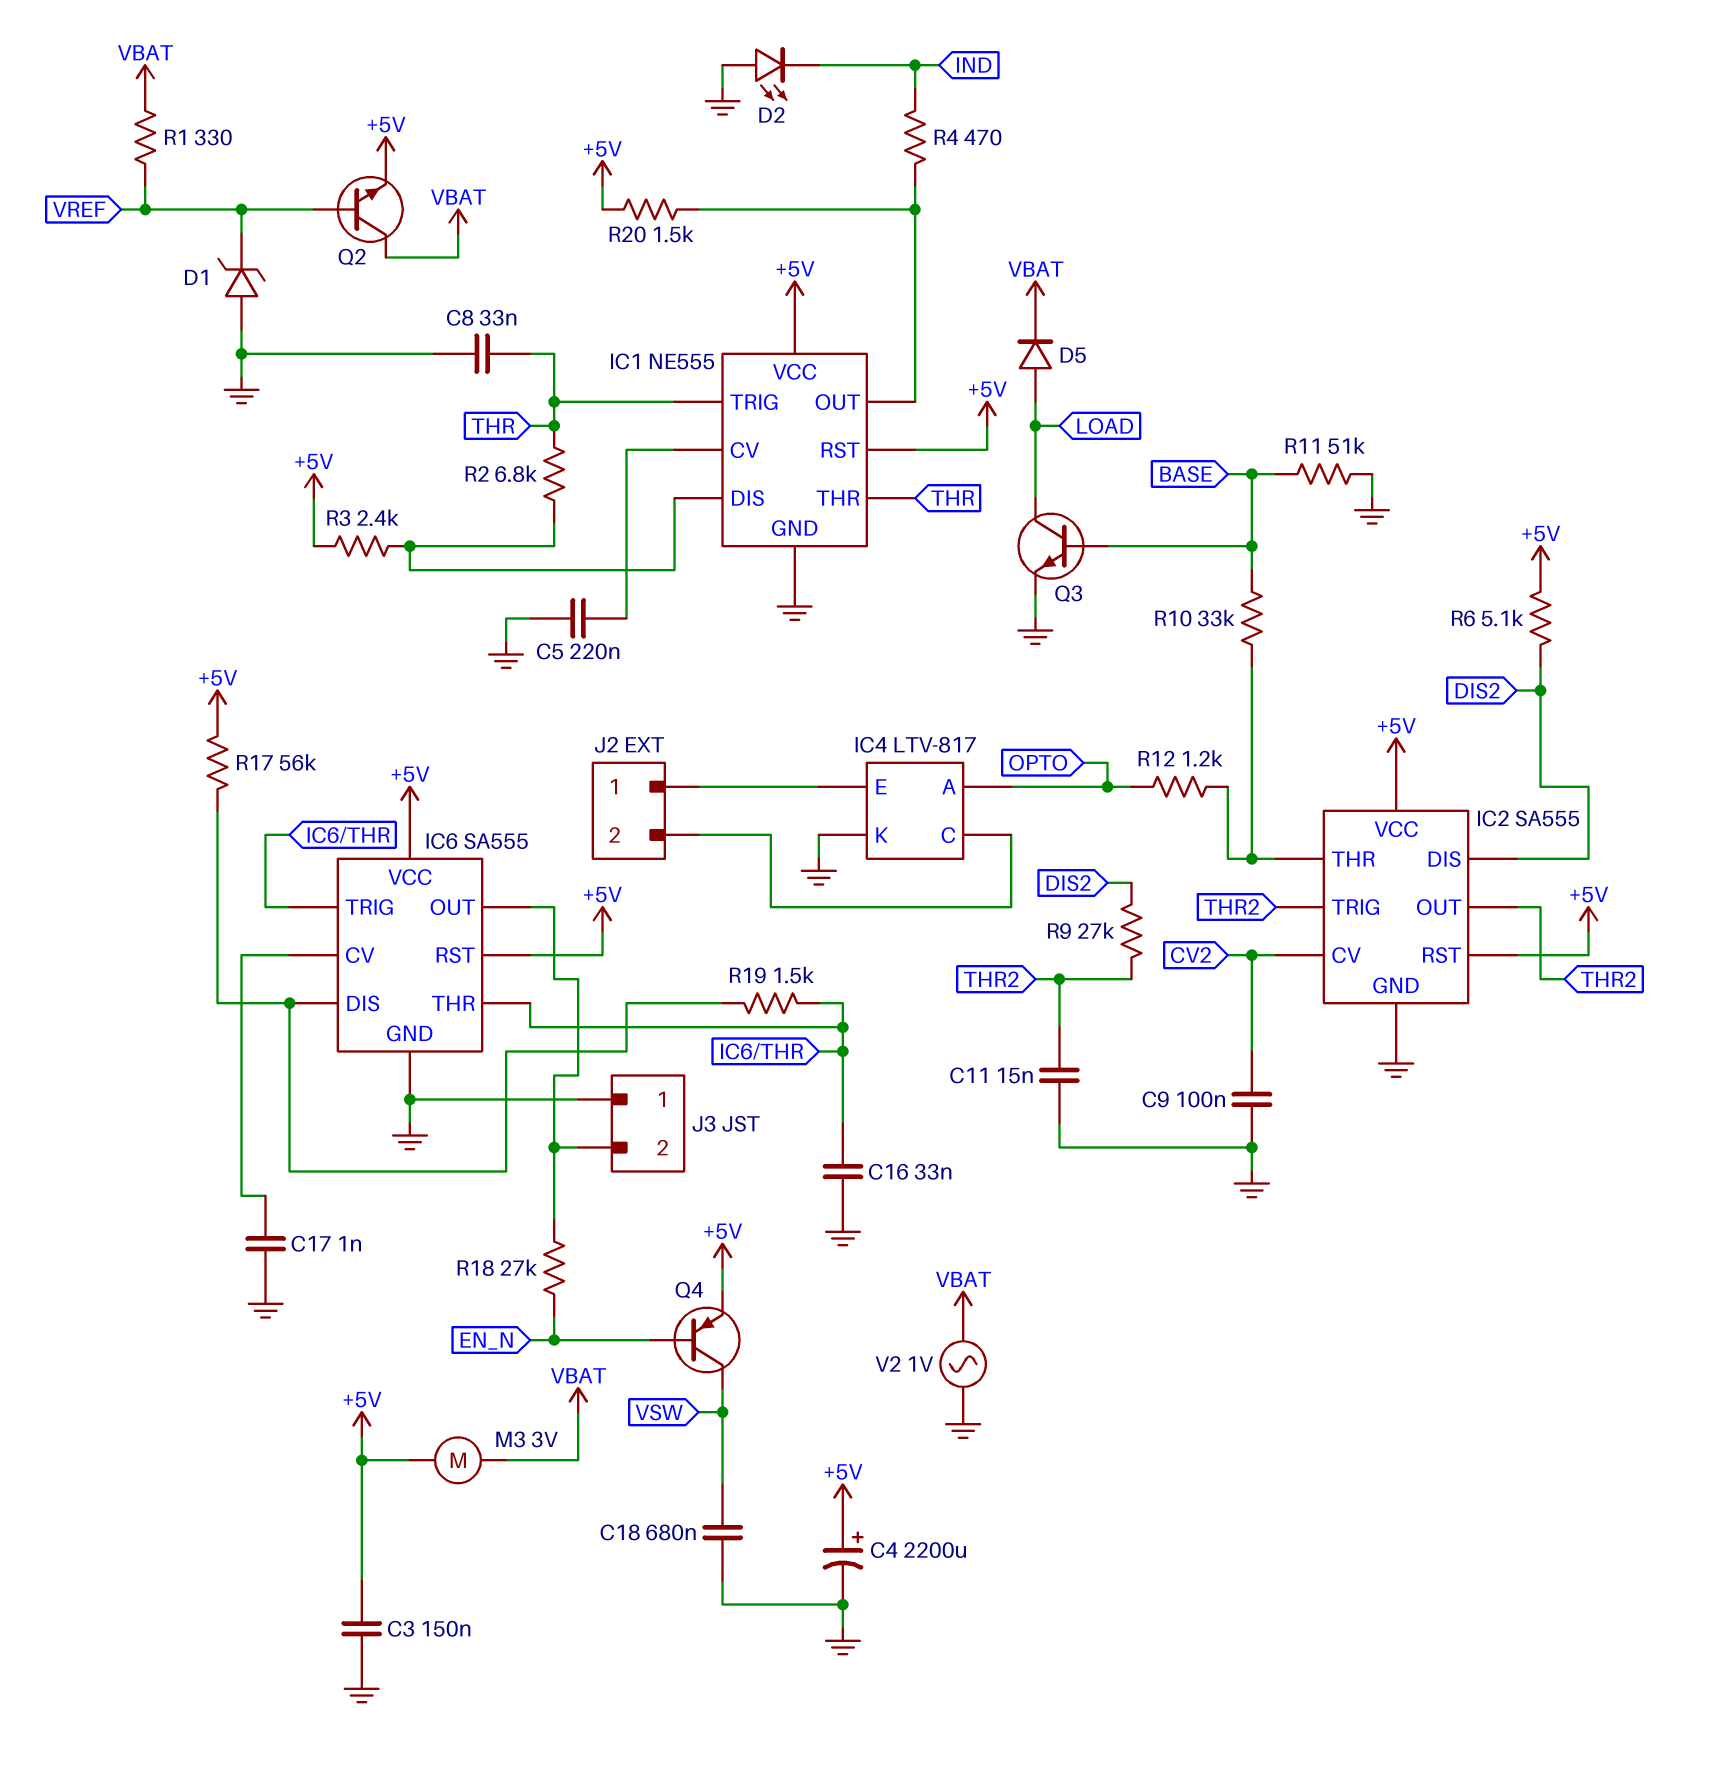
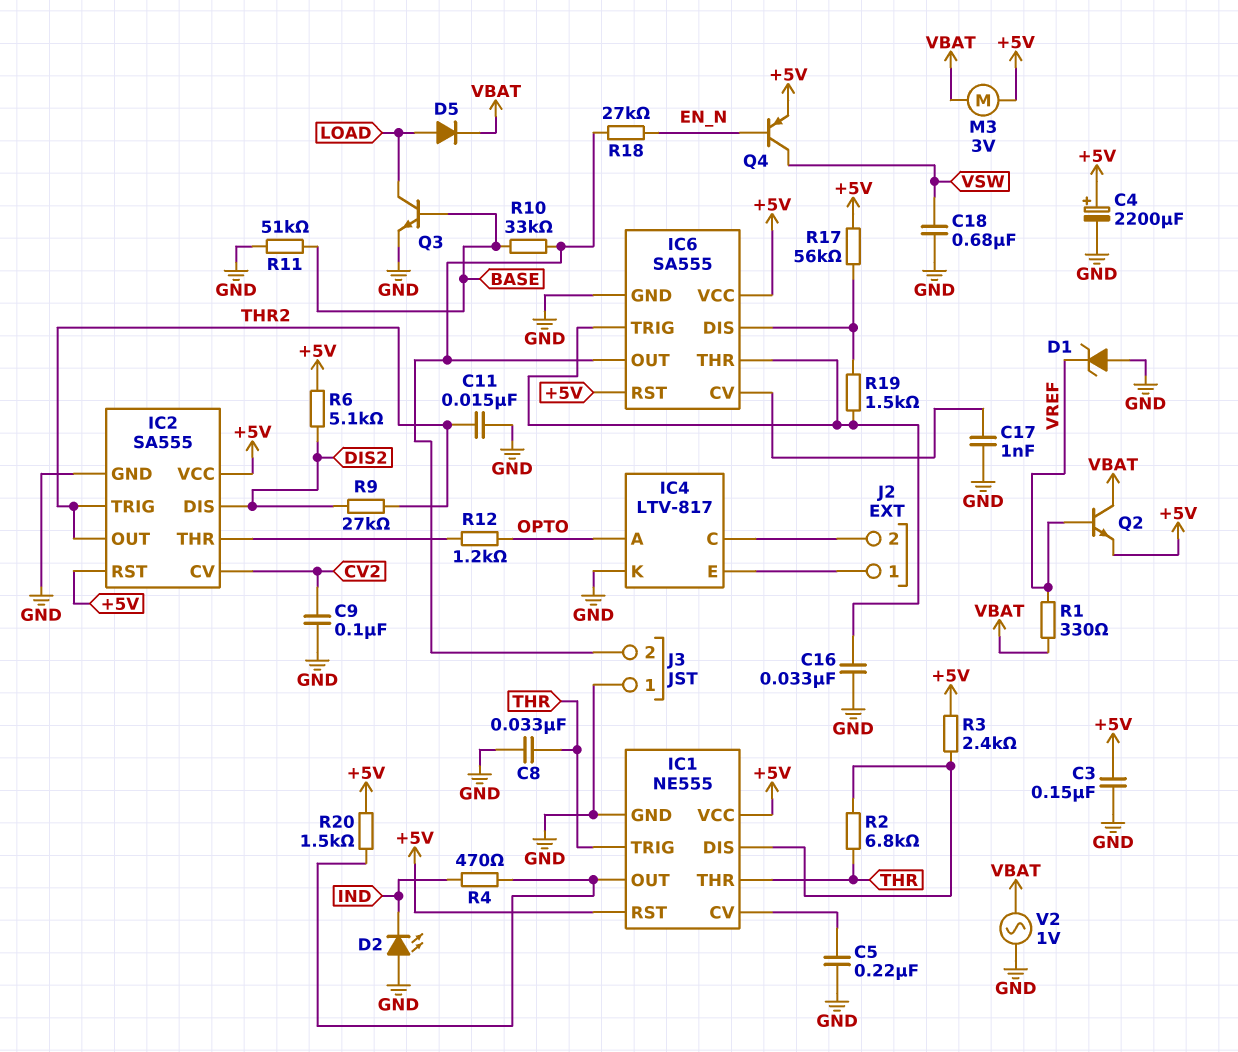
R10: 33k (BASE, IC2/THR) -> 33k (BASE, IC6/OUT)

